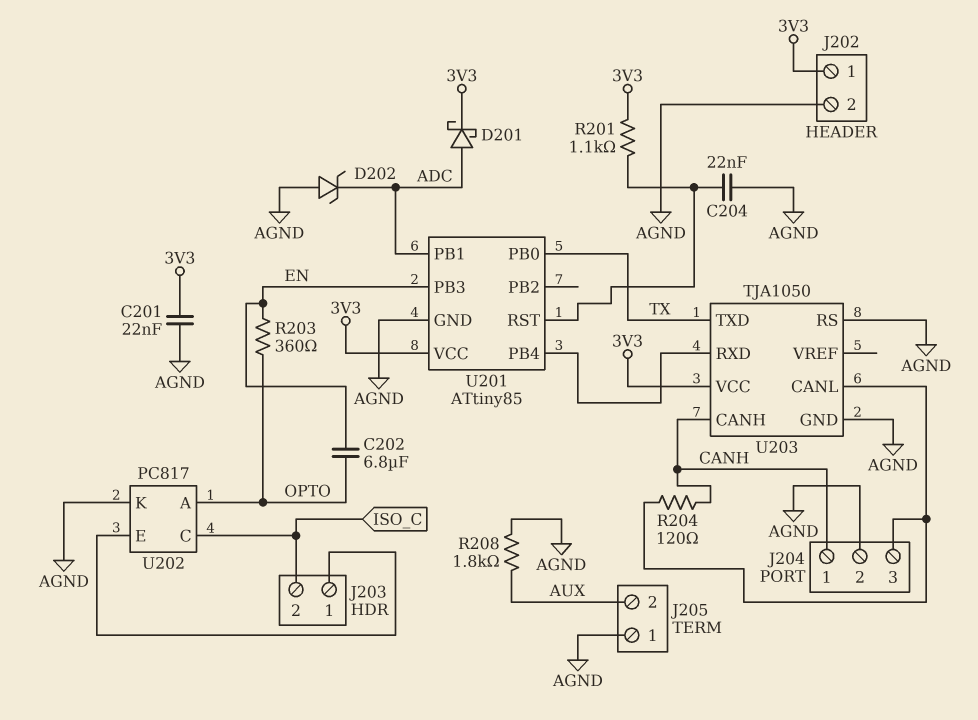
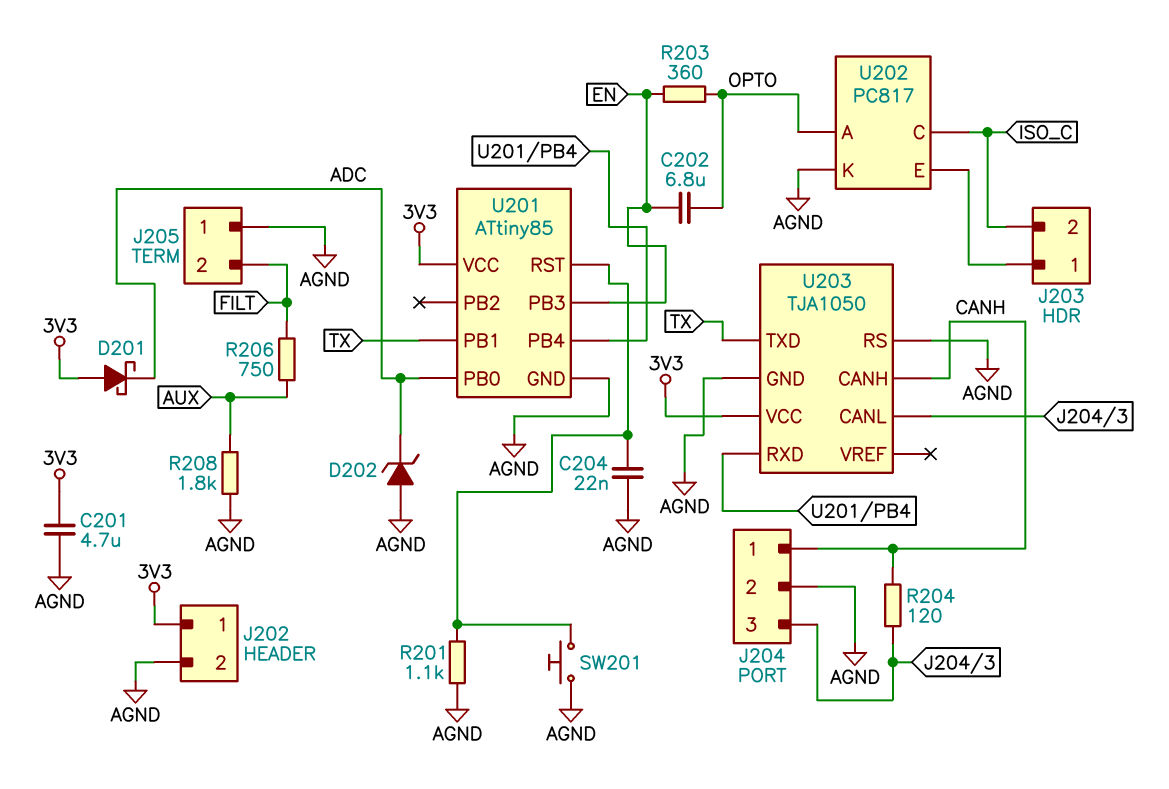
C201: 22nF (3V3, AGND) -> 4.7uF (3V3, AGND)
D201: schottky (A ADC, K 3V3) -> schottky (A 3V3, K ADC)
J205 pin 2: AUX -> FILT
R201: 1.1k (3V3, U201/RST) -> 1.1k (AGND, U201/RST)
R206: none -> 750 (AUX, FILT)
SW201: none -> button (AGND, U201/RST)
U201 pin PB0: TX -> ADC
U201 pin PB1: ADC -> TX

